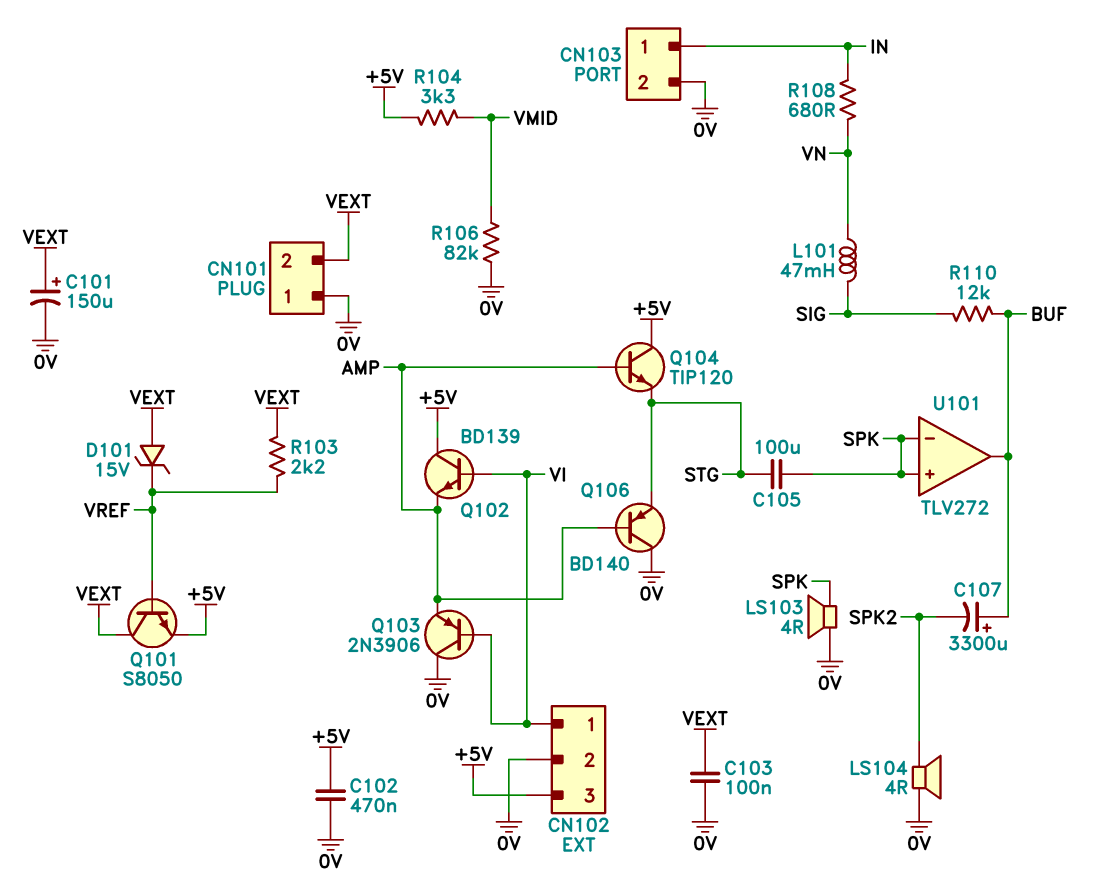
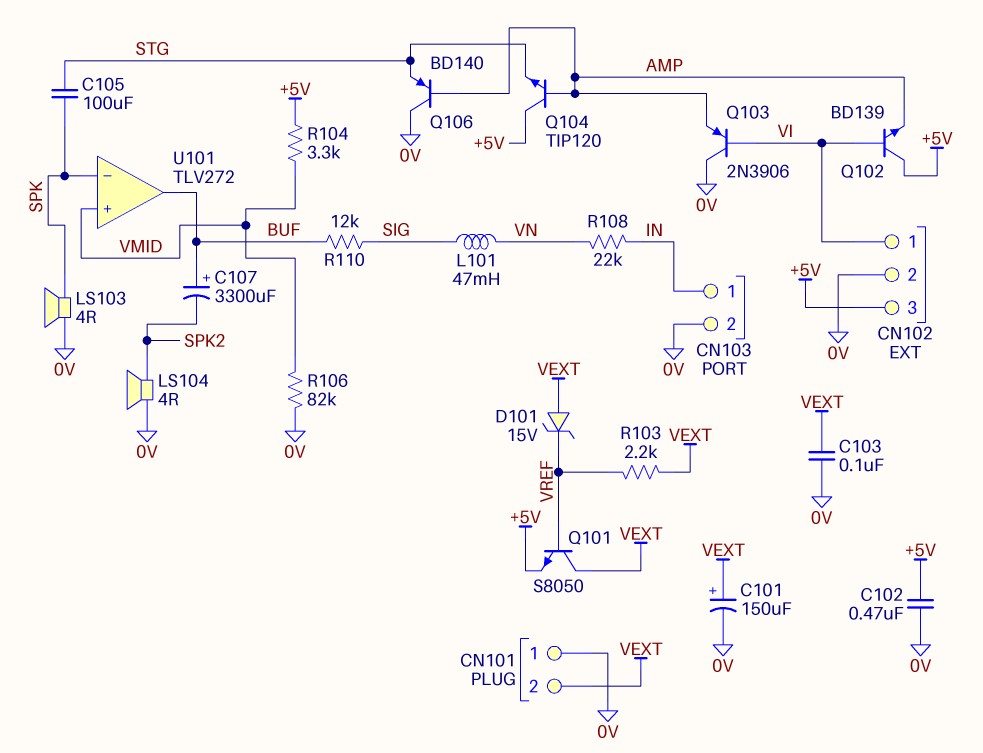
R108: 680 (IN, VN) -> 22k (IN, VN)
U101 pin in+: SPK -> VMID

